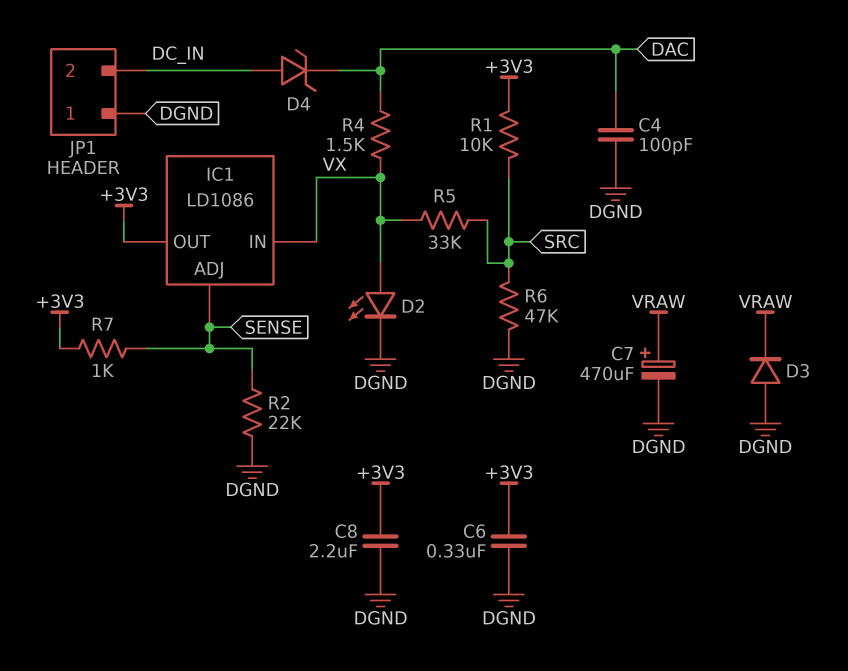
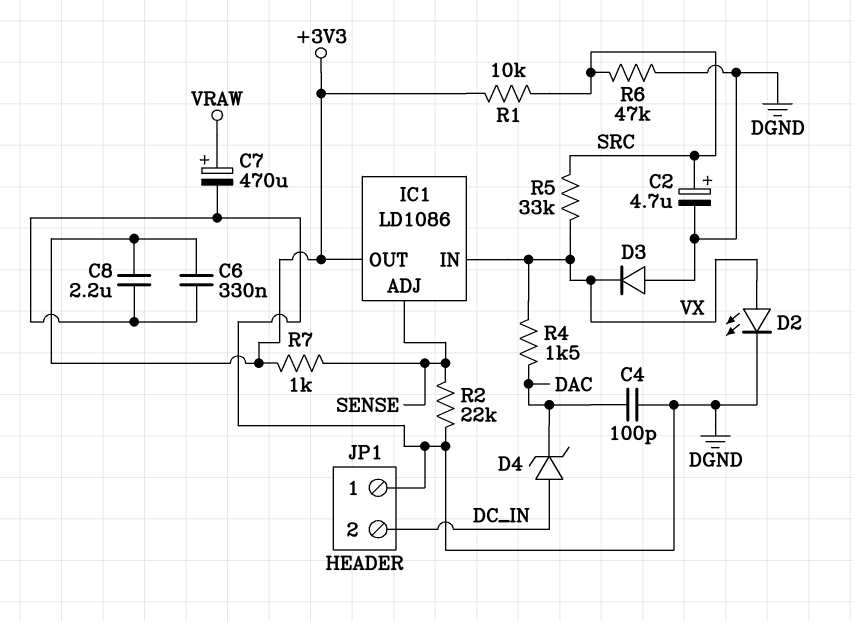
C2: none -> 4.7uF (plus SRC, minus DGND)
D3: diode (A DGND, K VRAW) -> diode (A DGND, K VX)

